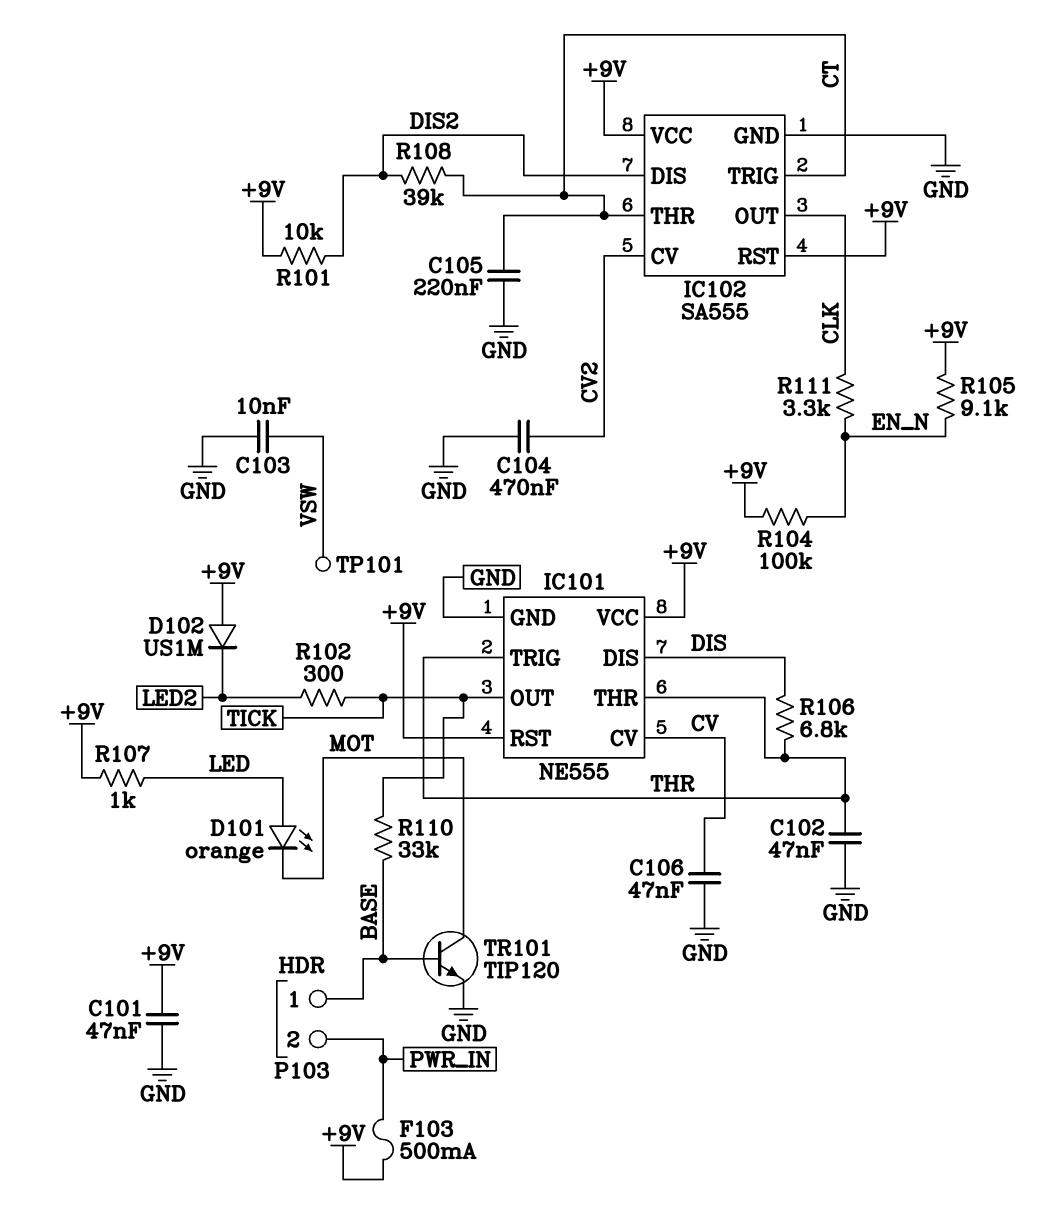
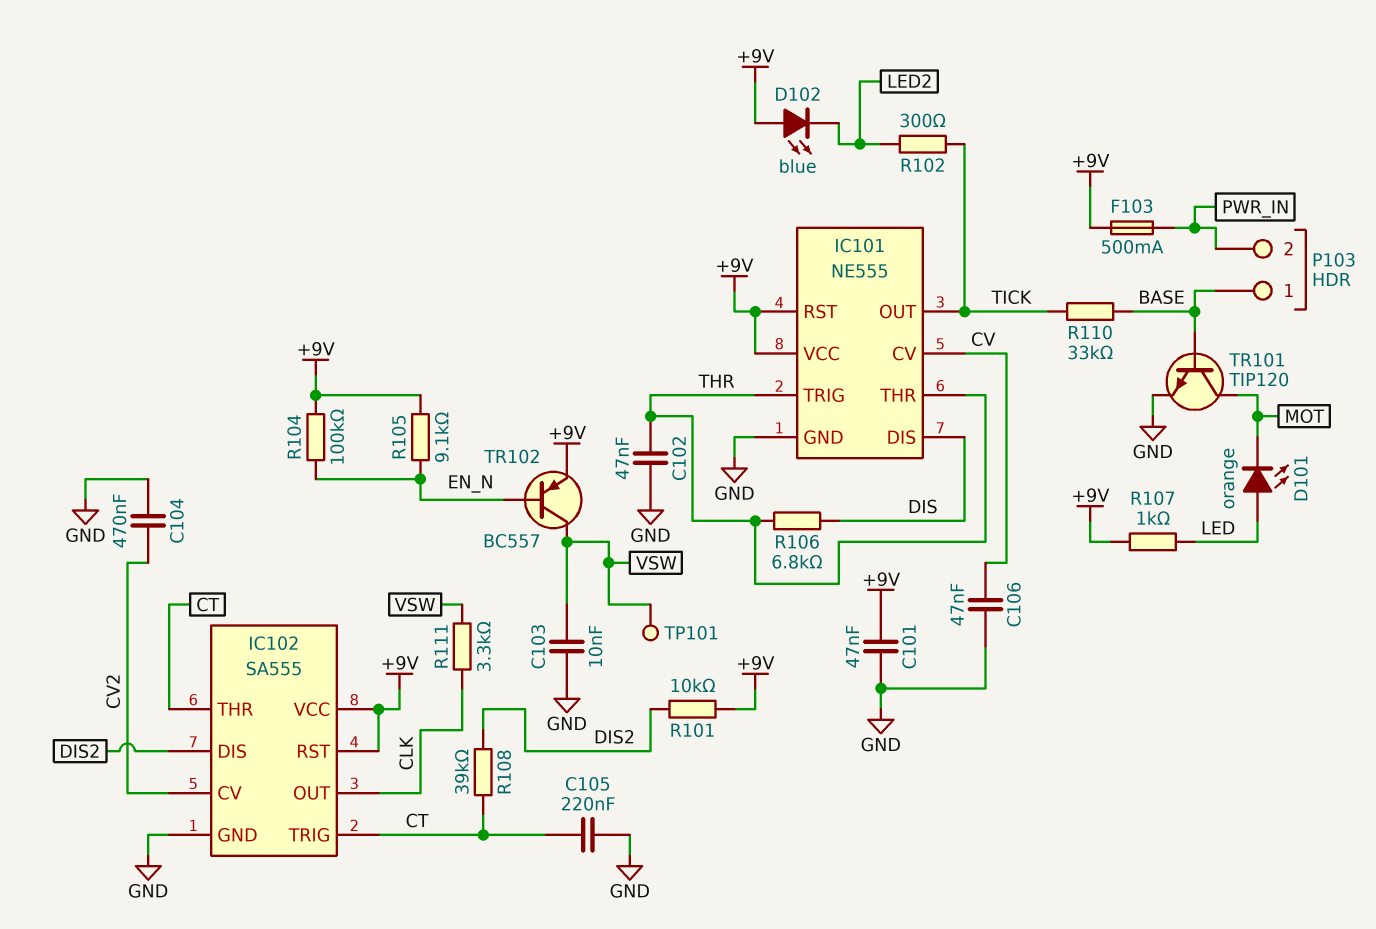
D102: diode US1M (A +9V, K LED2) -> LED blue (A +9V, K LED2)
R111: 3.3k (CLK, EN_N) -> 3.3k (CLK, VSW)
TR102: none -> PNP BC557 (B EN_N, C VSW, E +9V)

